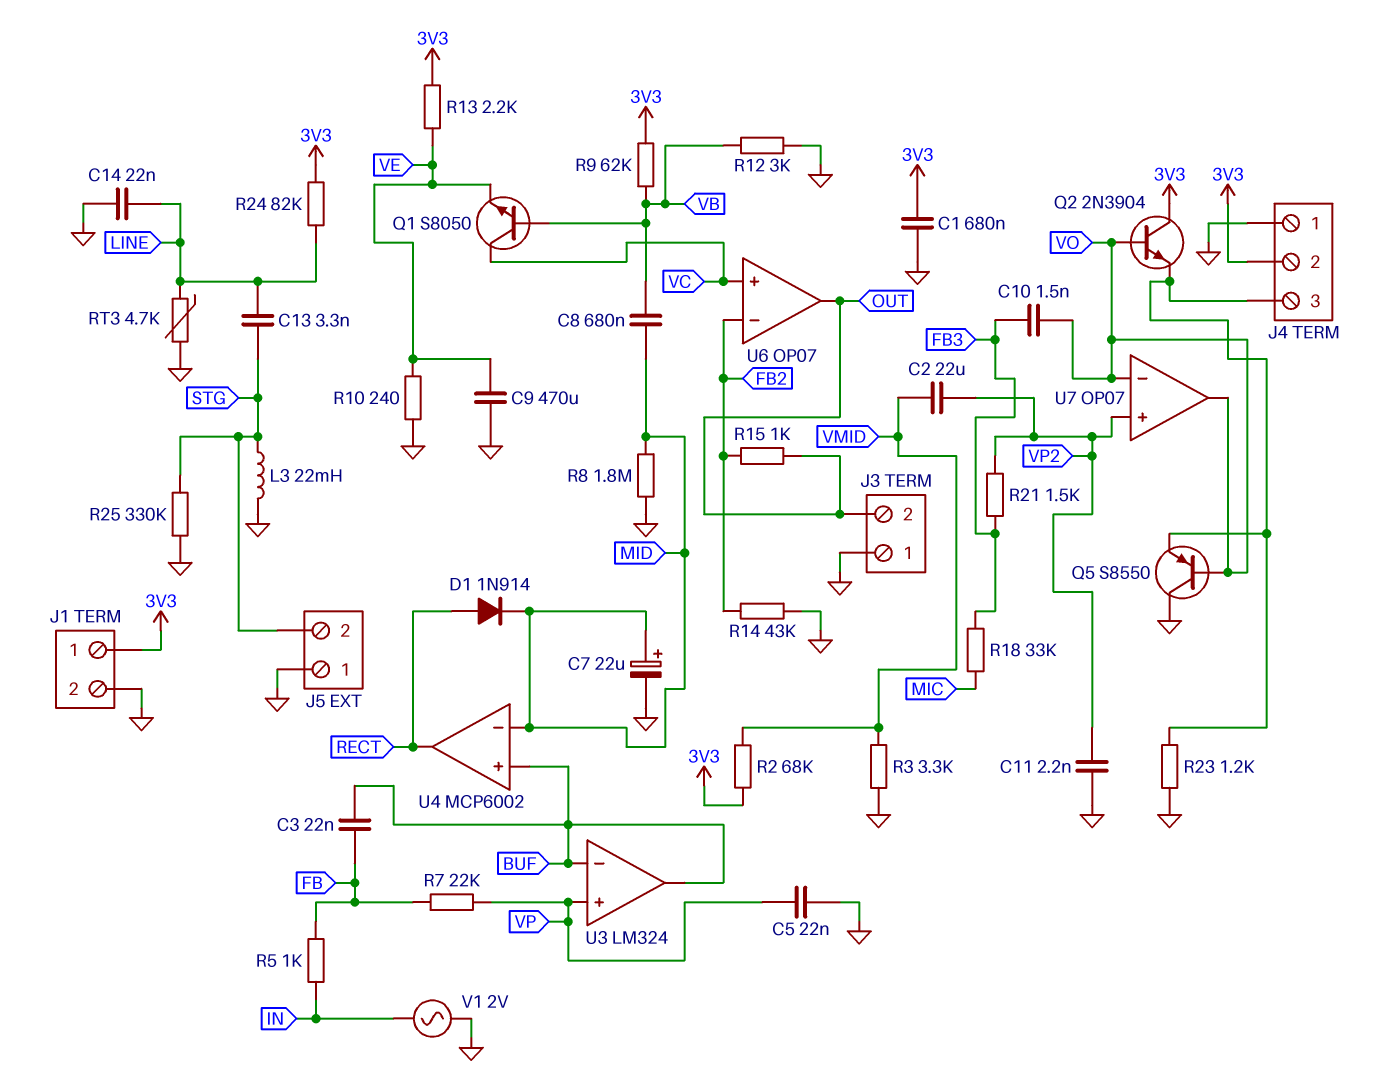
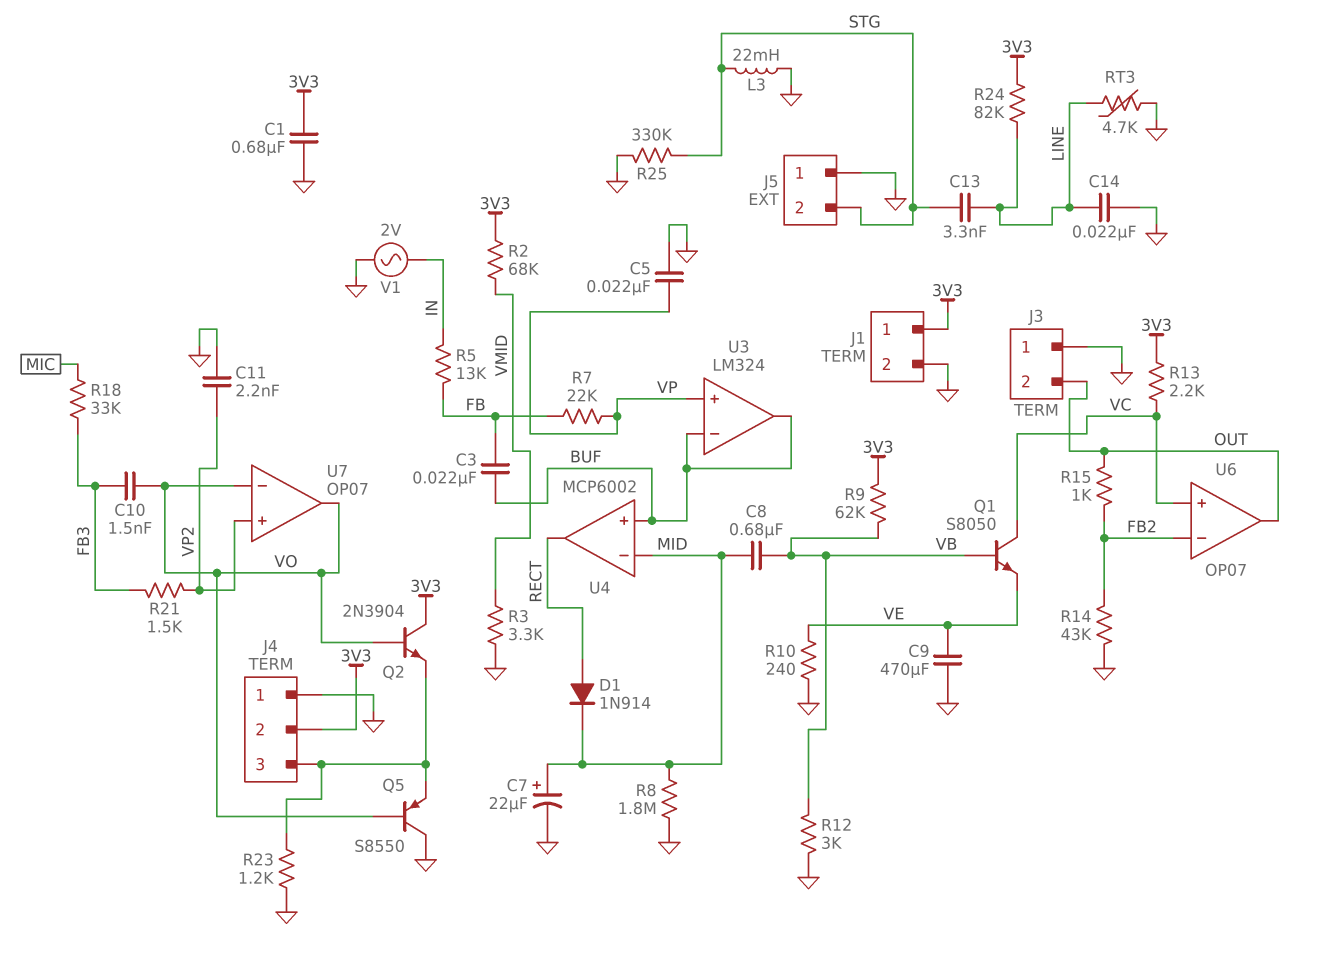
C2: 22uF (VMID, VP2) -> none
R5: 1k (FB, IN) -> 13k (FB, IN)
R13: 2.2k (3V3, VE) -> 2.2k (3V3, VC)

